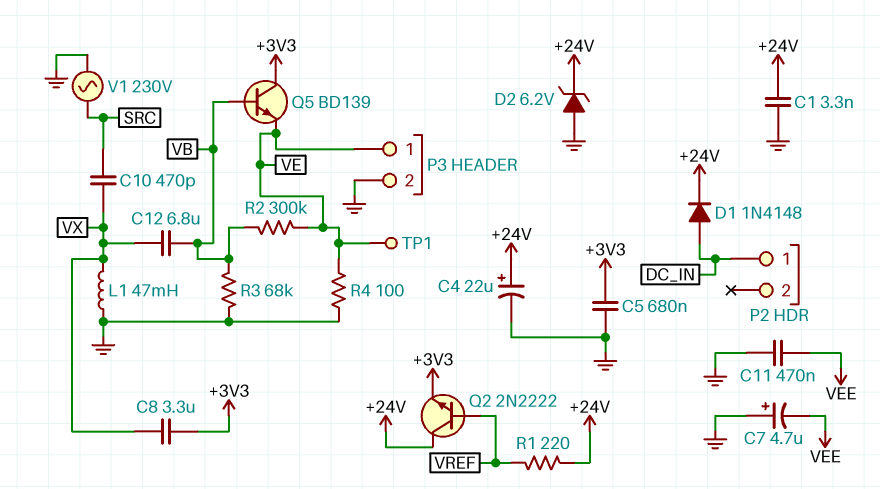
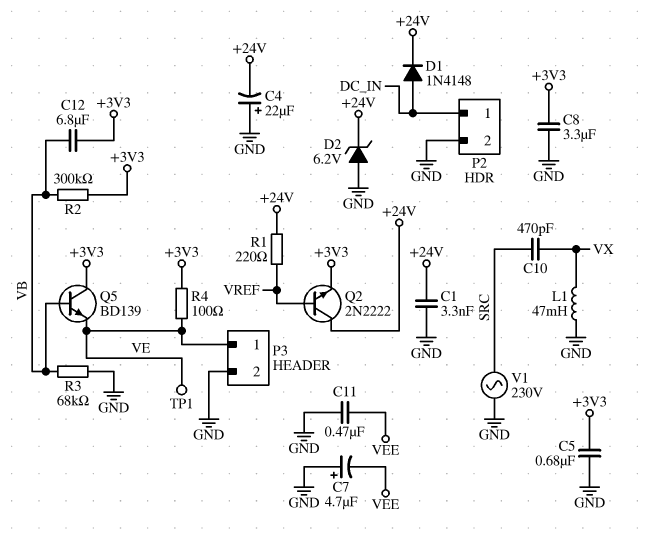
C4: 22uF (plus +24V, minus GND) -> 22uF (plus GND, minus +24V)
C8: 3.3uF (+3V3, VX) -> 3.3uF (+3V3, GND)
C12: 6.8uF (VB, VX) -> 6.8uF (+3V3, VB)
P2 pin 2: none -> GND
R2: 300k (VB, VE) -> 300k (+3V3, VB)
R4: 100 (GND, VE) -> 100 (+3V3, VE)

